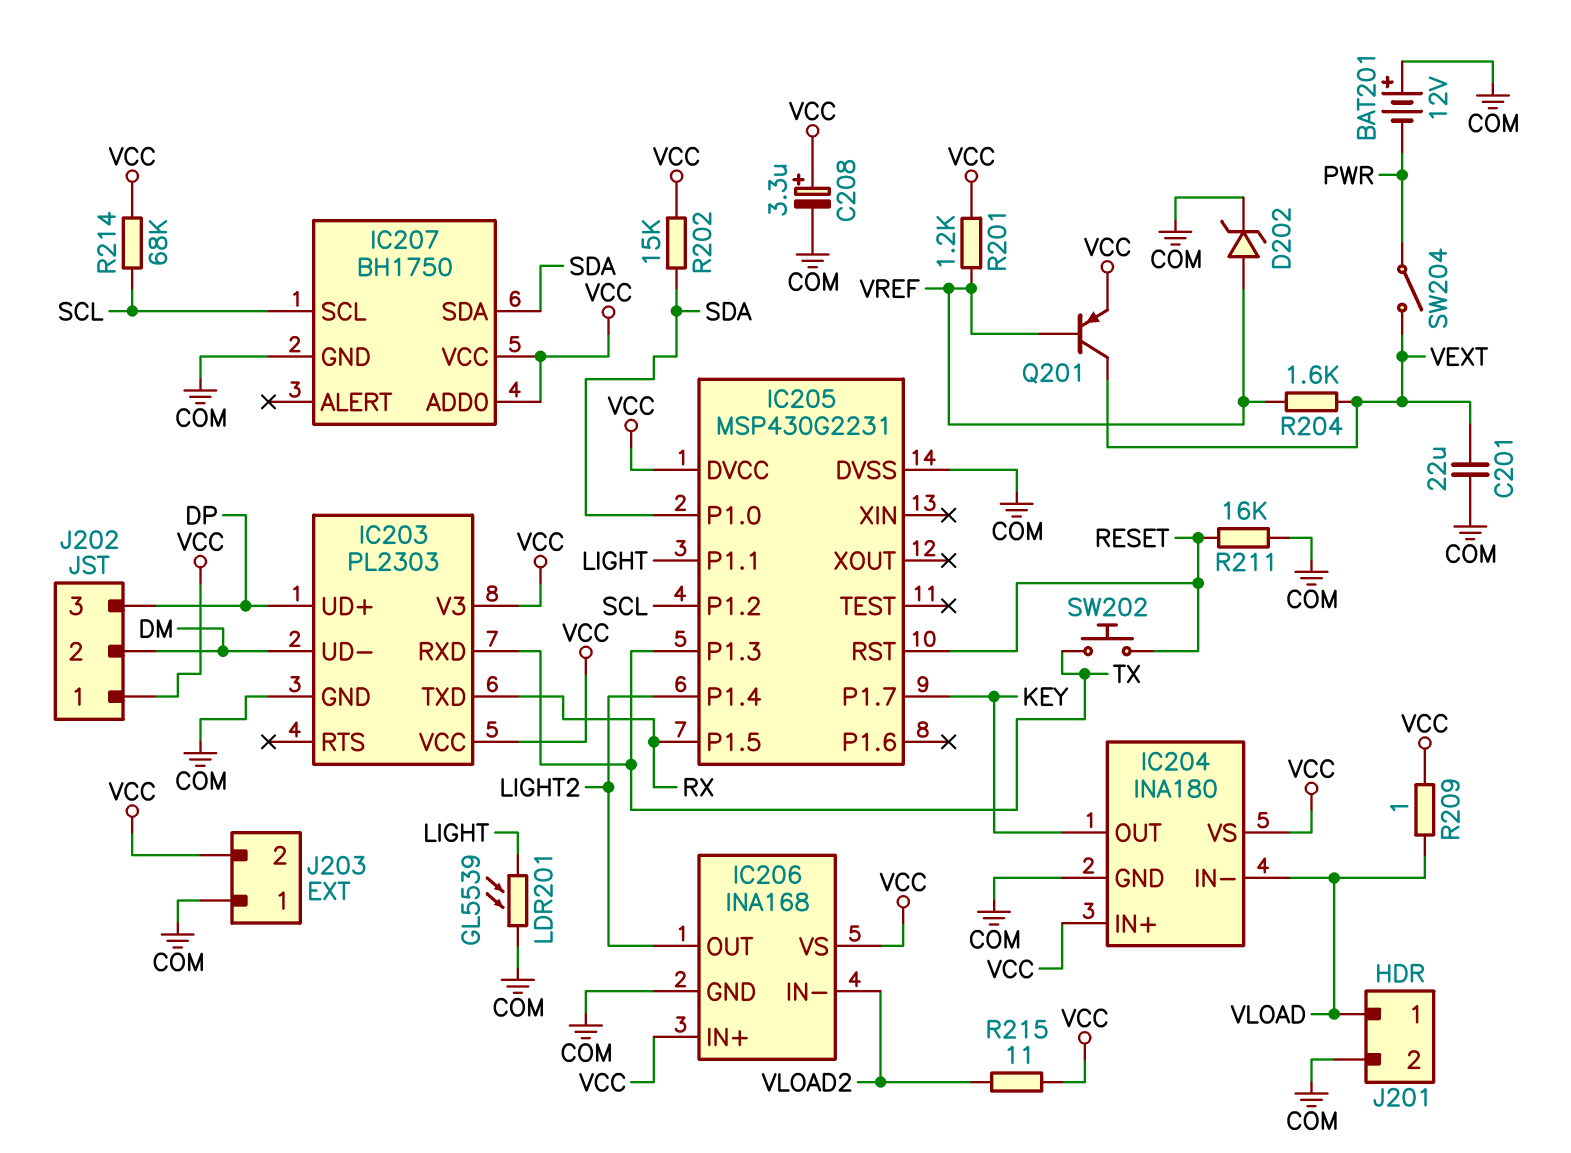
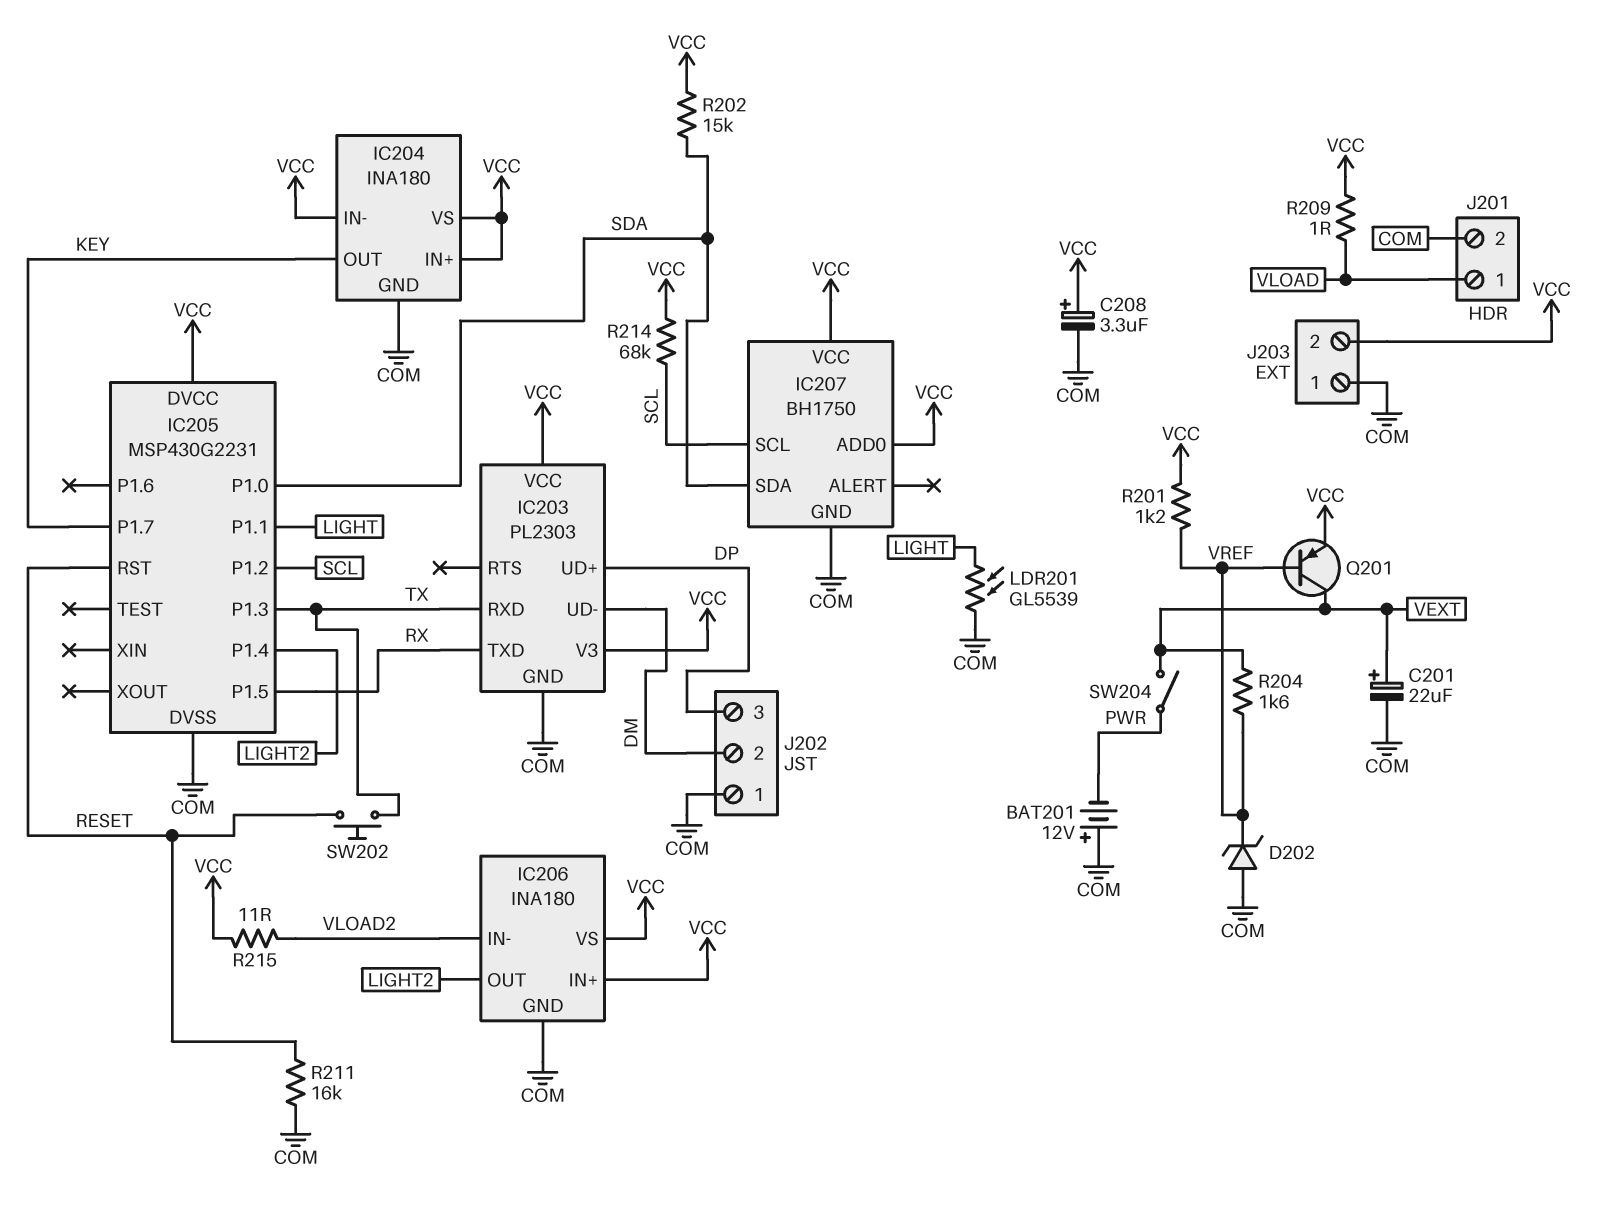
C201: 22uF (COM, VEXT) -> 22uF (plus VEXT, minus COM)
D202: zener (A VREF, K COM) -> zener (A COM, K VREF)
IC204 pin IN-: VLOAD -> VCC
IC206: INA168 -> INA180
J202 pin 1: VCC -> COM

